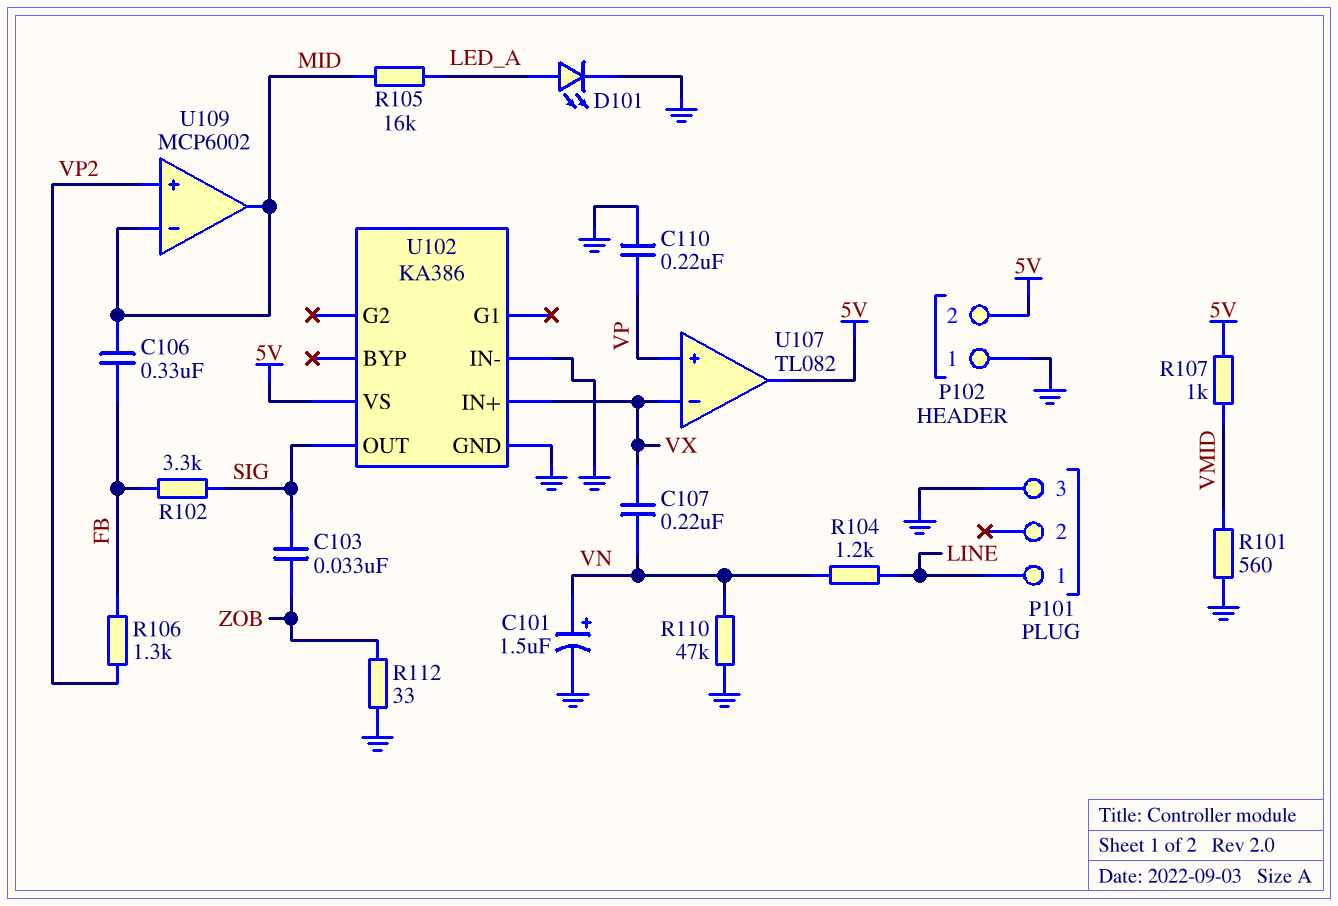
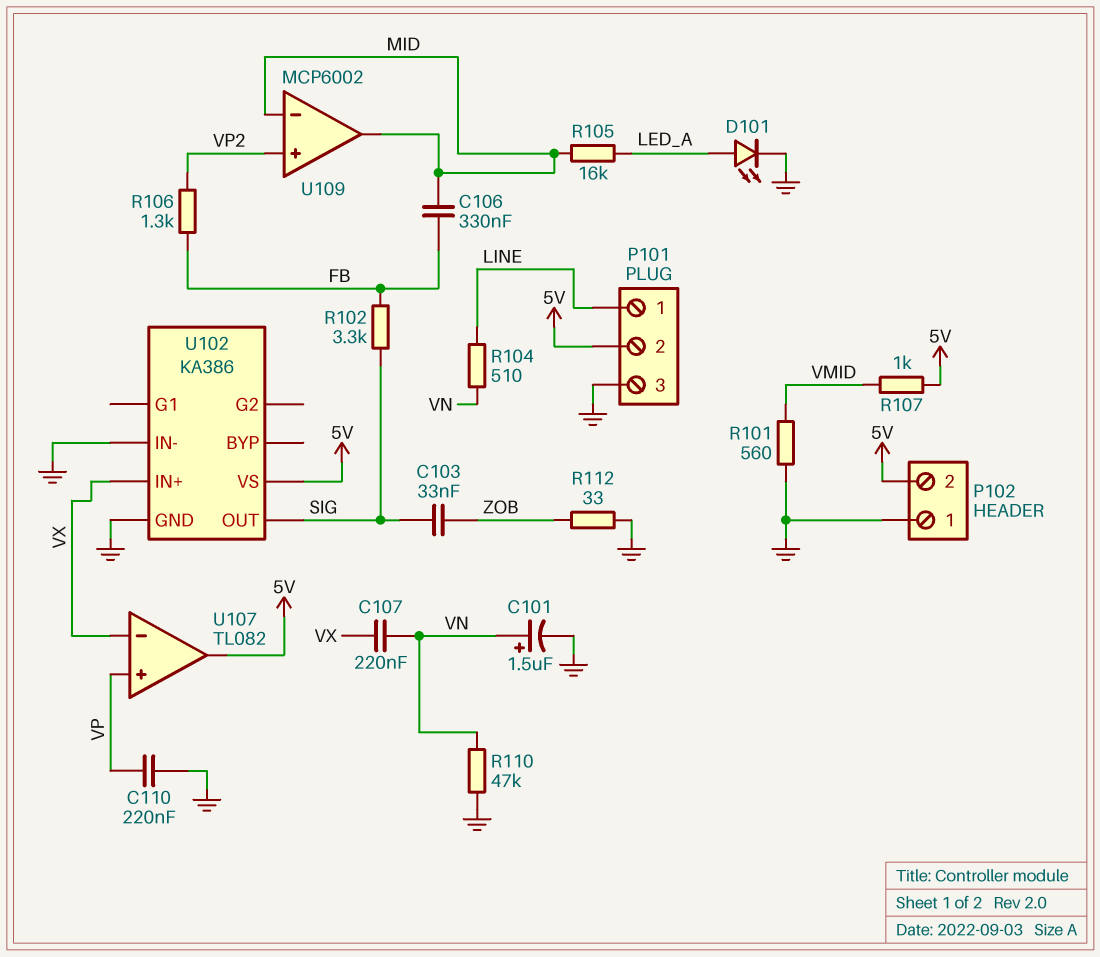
P101 pin 2: none -> 5V
R104: 1.2k (LINE, VN) -> 510 (LINE, VN)

